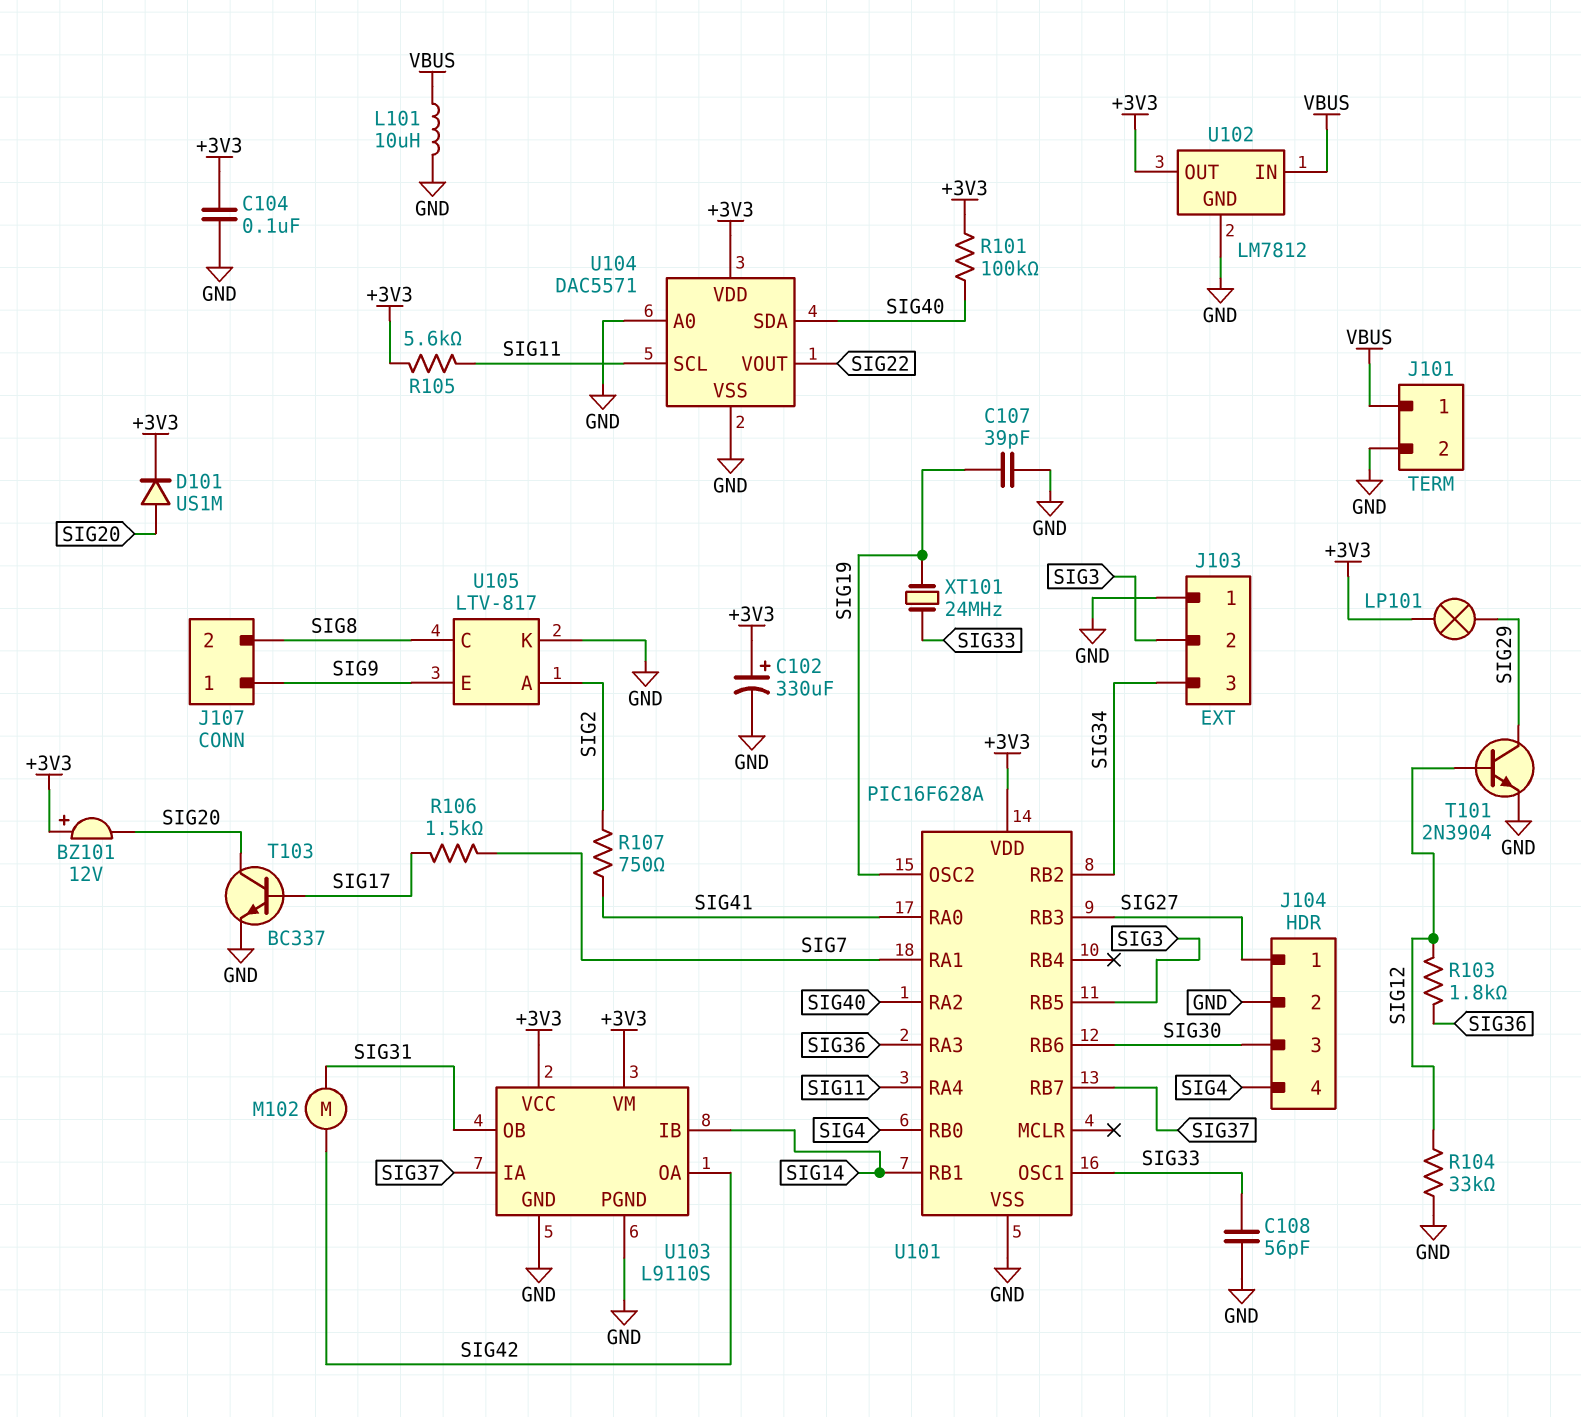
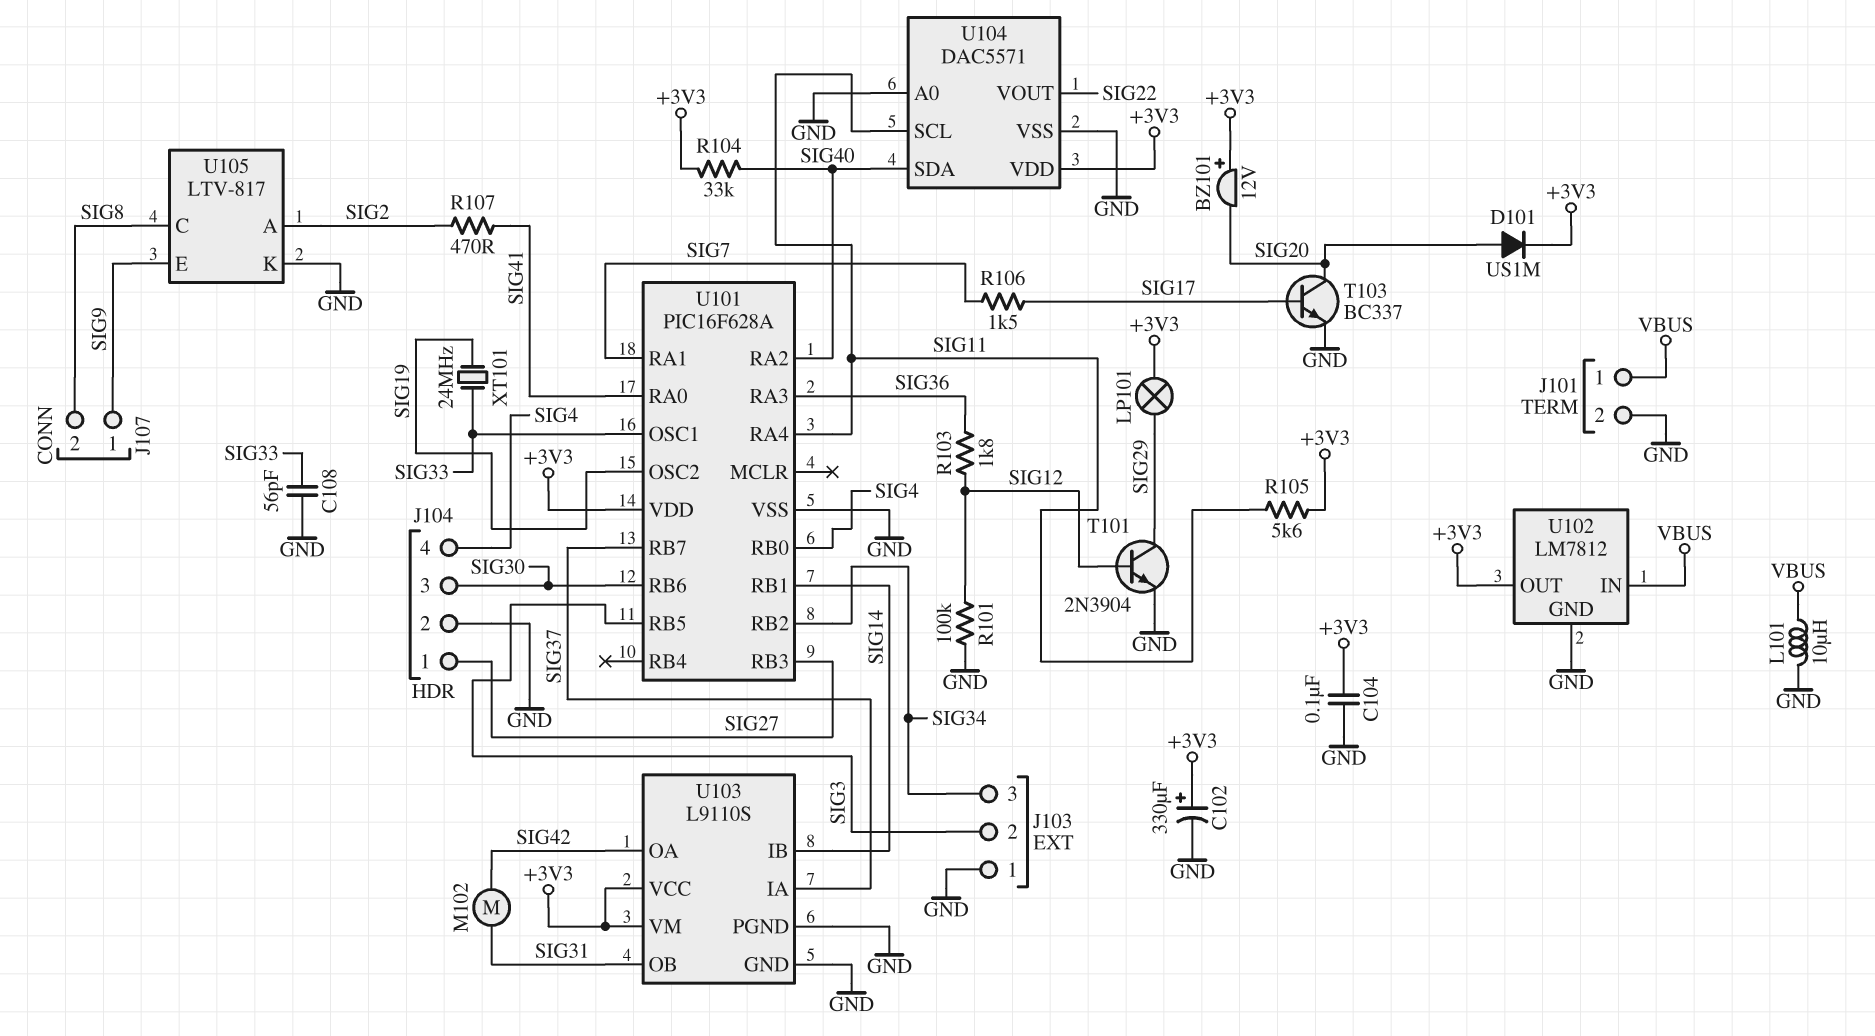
C107: 39pF (GND, SIG19) -> none
R101: 100k (+3V3, SIG40) -> 100k (GND, SIG12)
R104: 33k (GND, SIG12) -> 33k (+3V3, SIG40)
R107: 750 (SIG2, SIG41) -> 470 (SIG2, SIG41)

